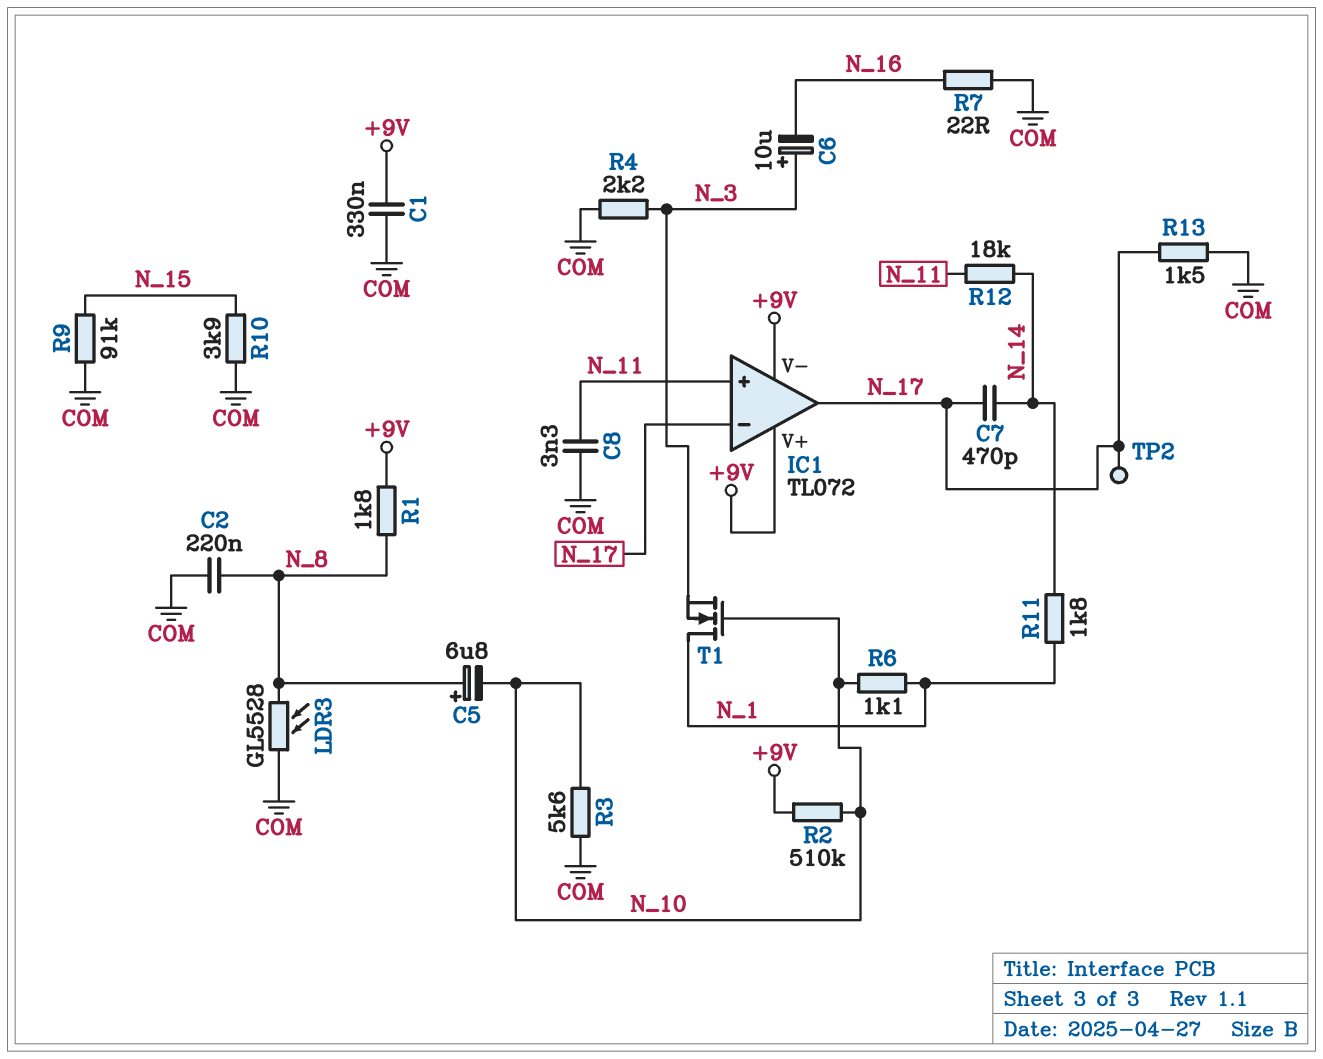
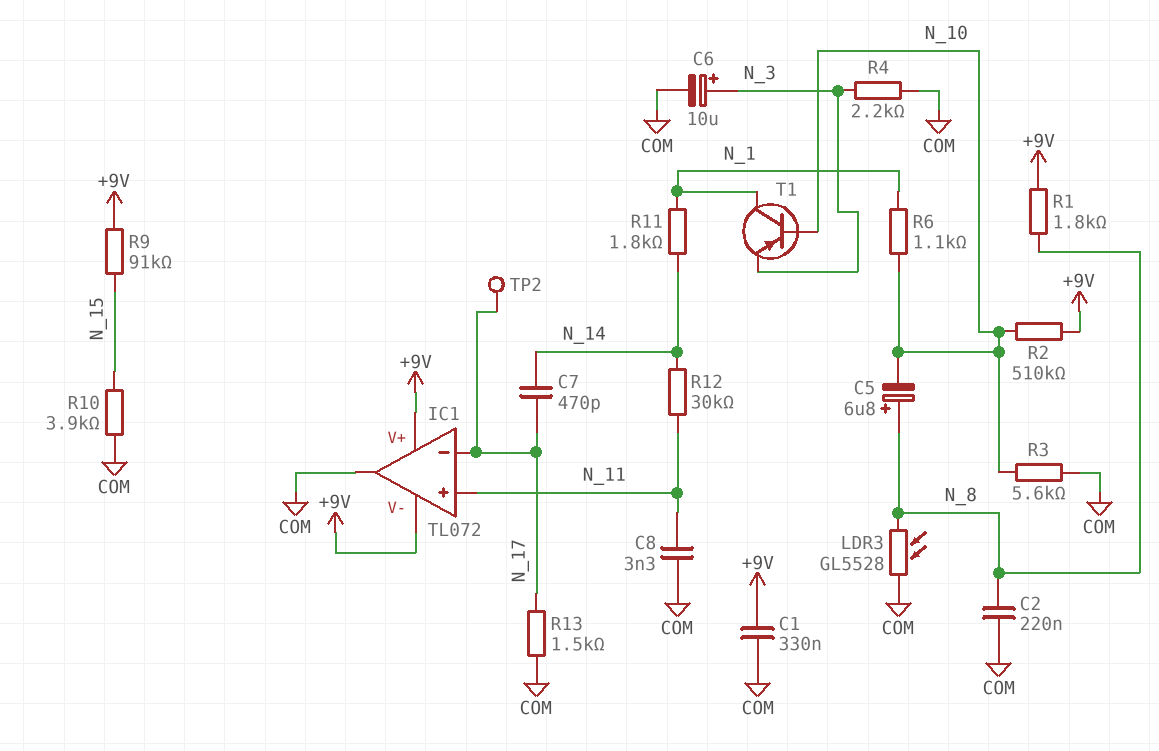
C6: 10uF (plus N_3, minus N_16) -> 10uF (plus N_3, minus COM)
IC1 pin out: N_17 -> COM
R7: 22 (COM, N_16) -> none
R9: 91k (COM, N_15) -> 91k (+9V, N_15)
R12: 18k (N_11, N_14) -> 30k (N_11, N_14)
T1: NMOS (G N_10, D N_1, S N_3) -> PNP (B N_10, C N_1, E N_3)

